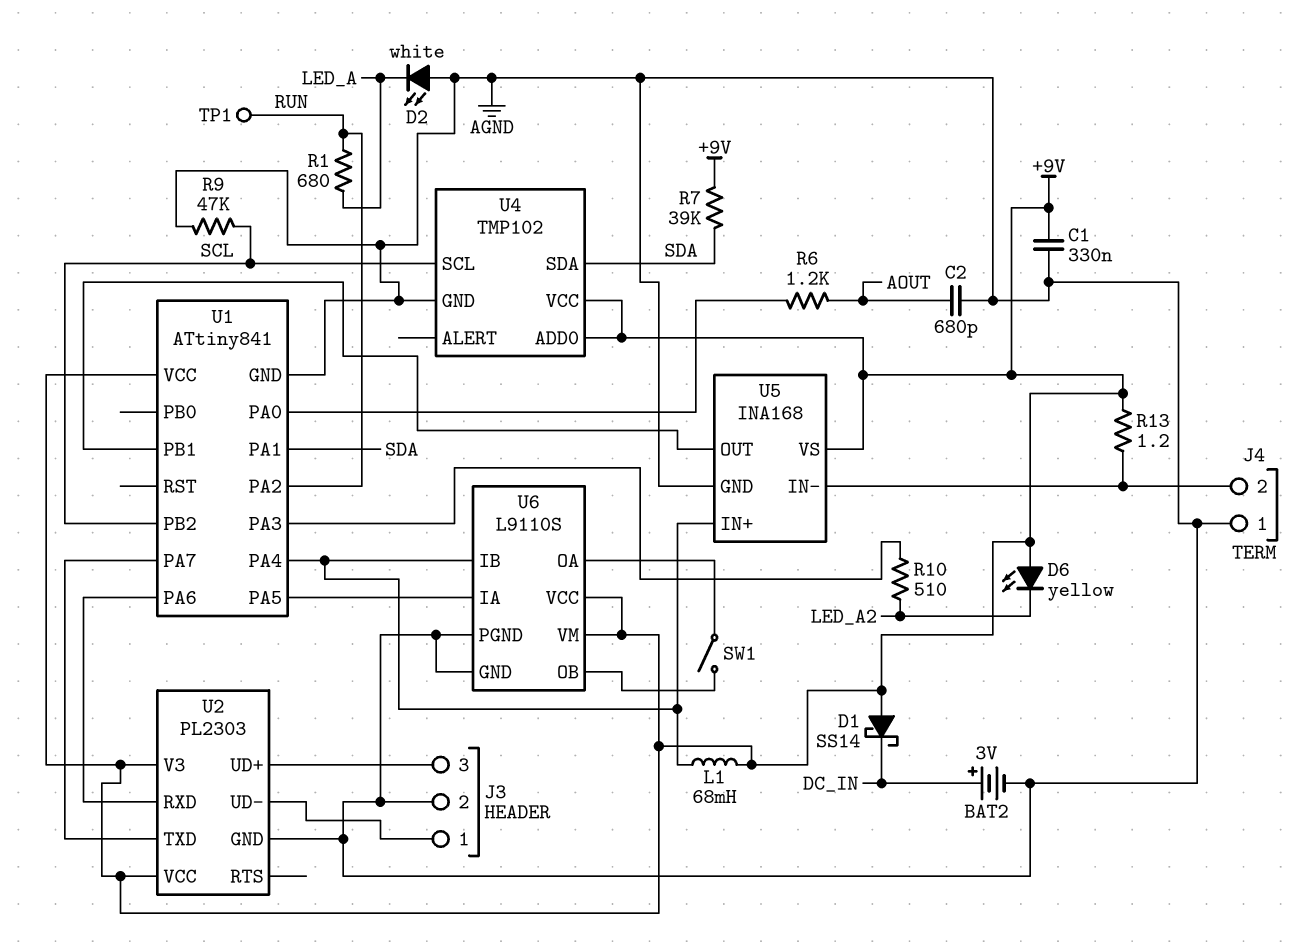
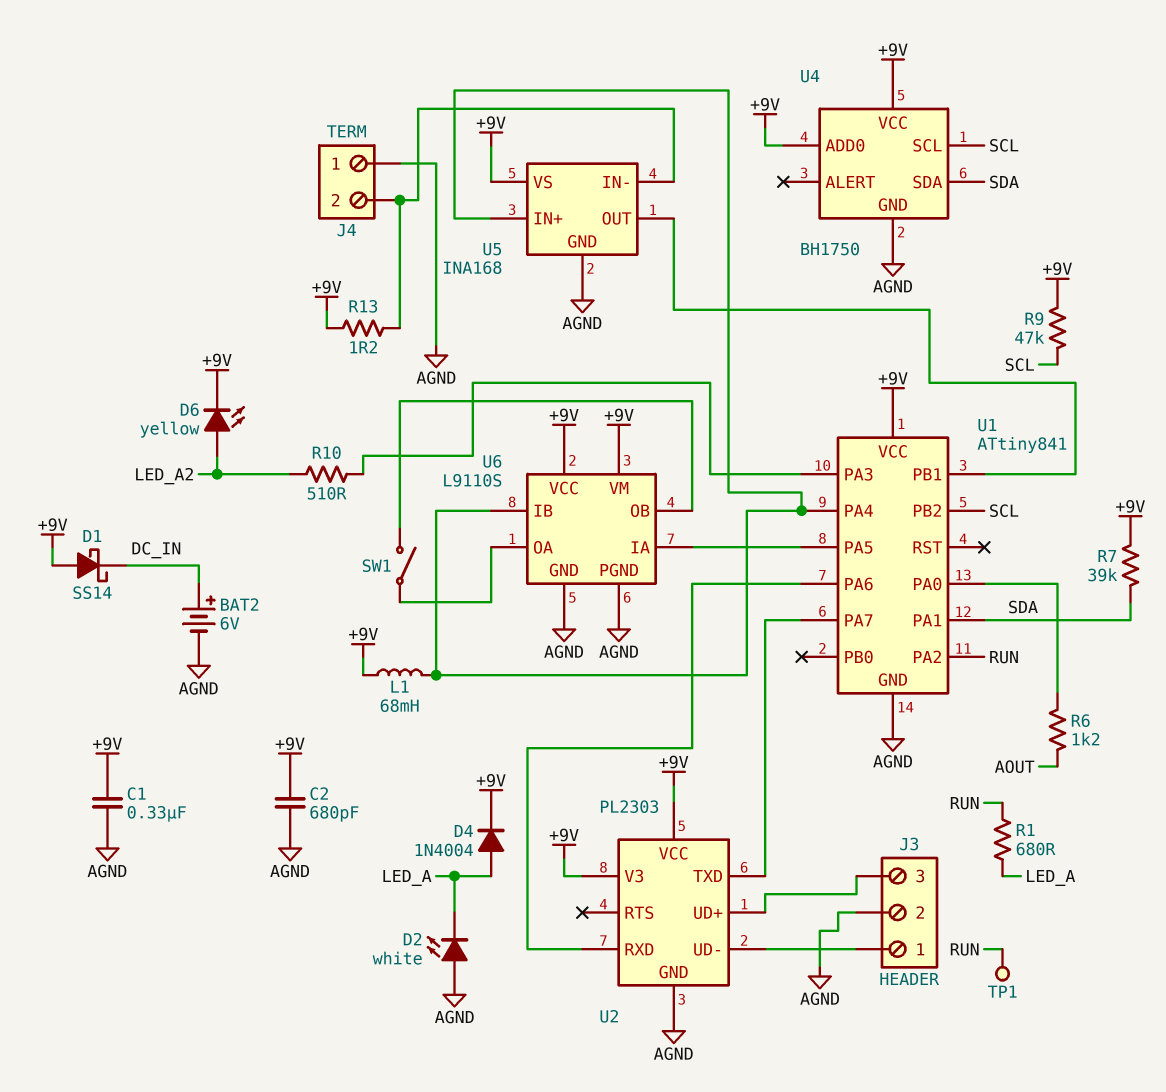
BAT2: 3V (plus DC_IN, minus AGND) -> 6V (plus DC_IN, minus AGND)
C2: 680pF (AGND, AOUT) -> 680pF (+9V, AGND)
D4: none -> diode 1N4004 (A LED_A, K +9V)
D6: LED yellow (A +9V, K LED_A2) -> LED yellow (A LED_A2, K +9V)
R9: 47k (AGND, SCL) -> 47k (+9V, SCL)
U4: TMP102 -> BH1750

